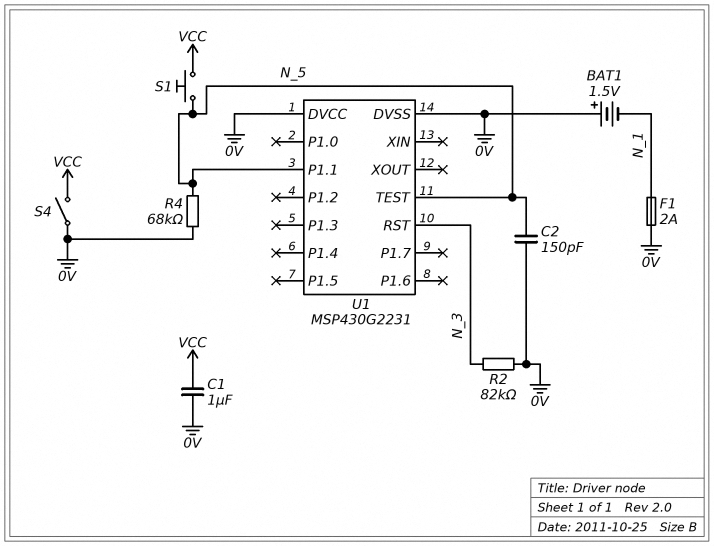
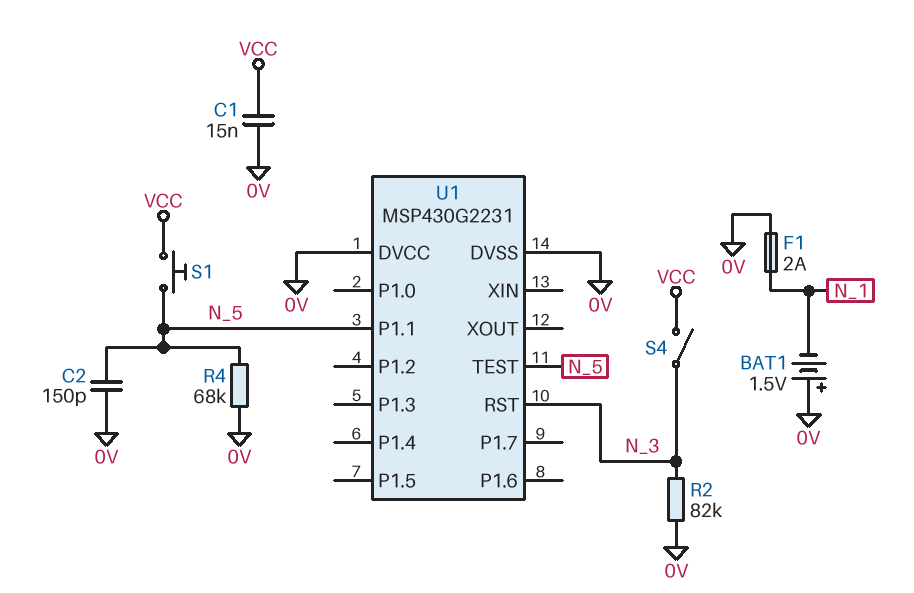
C1: 1uF (0V, VCC) -> 15nF (0V, VCC)
S4: switch (0V, VCC) -> switch (N_3, VCC)

